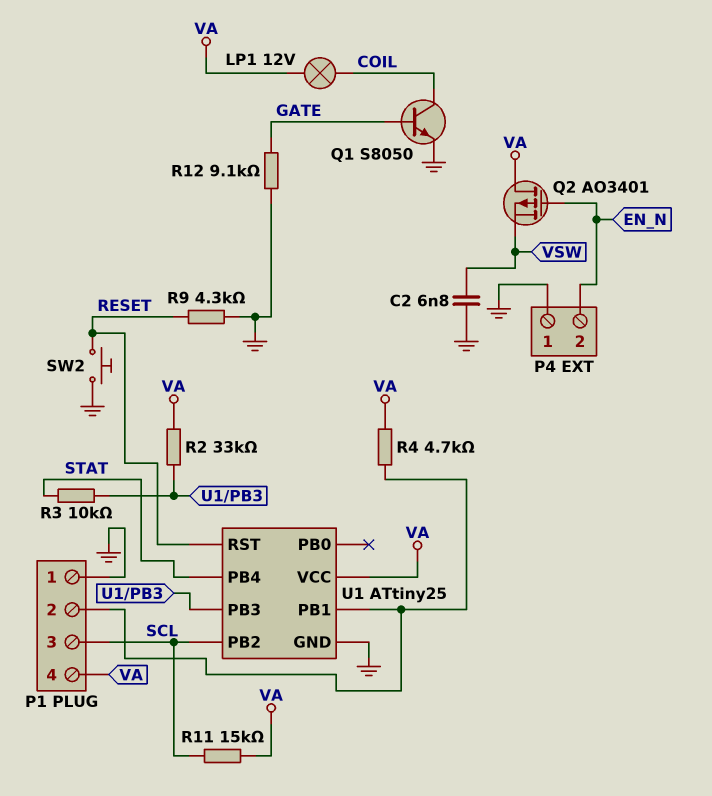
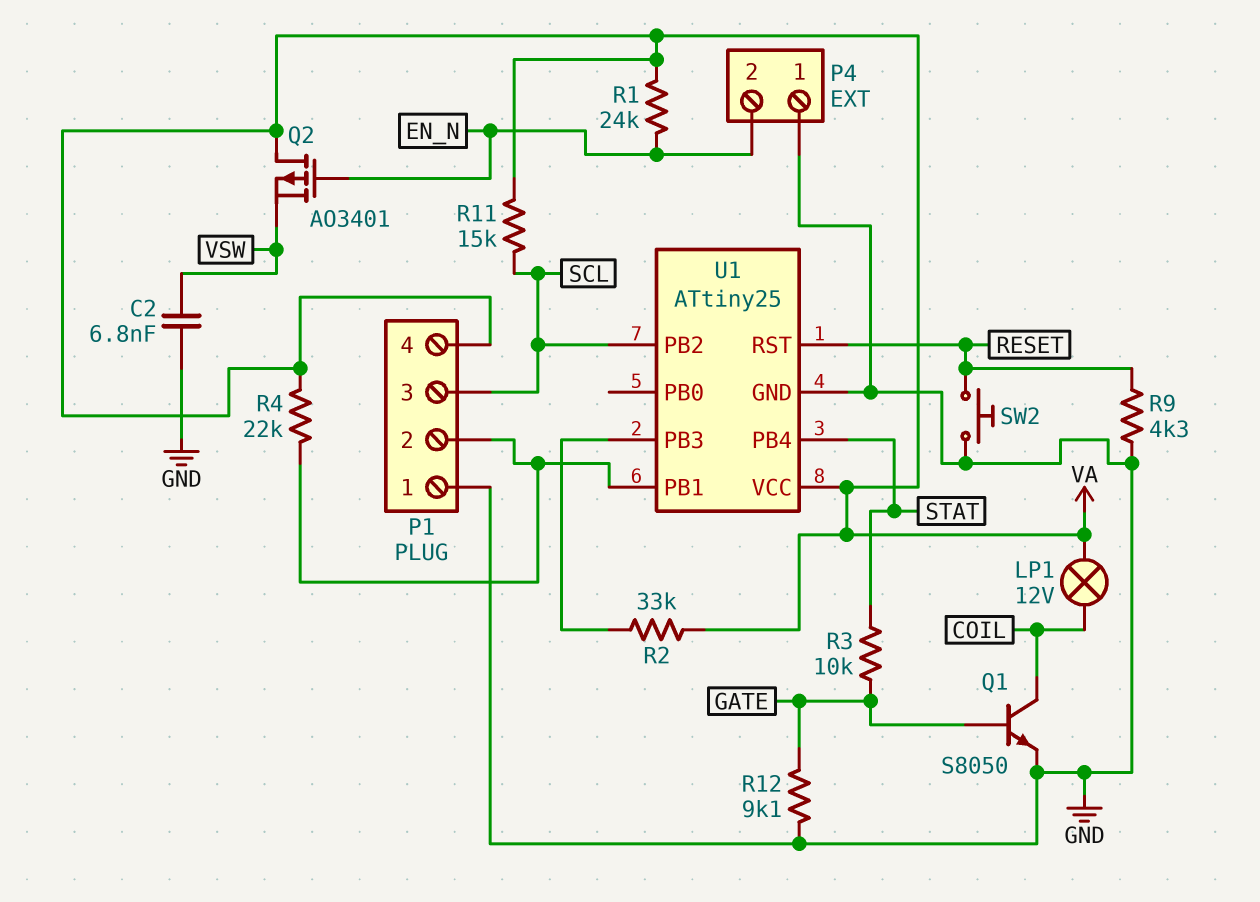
R1: none -> 24k (EN_N, VA)
R3: 10k (STAT, U1/PB3) -> 10k (GATE, STAT)
R4: 4.7k (P1/2, VA) -> 22k (P1/2, VA)

